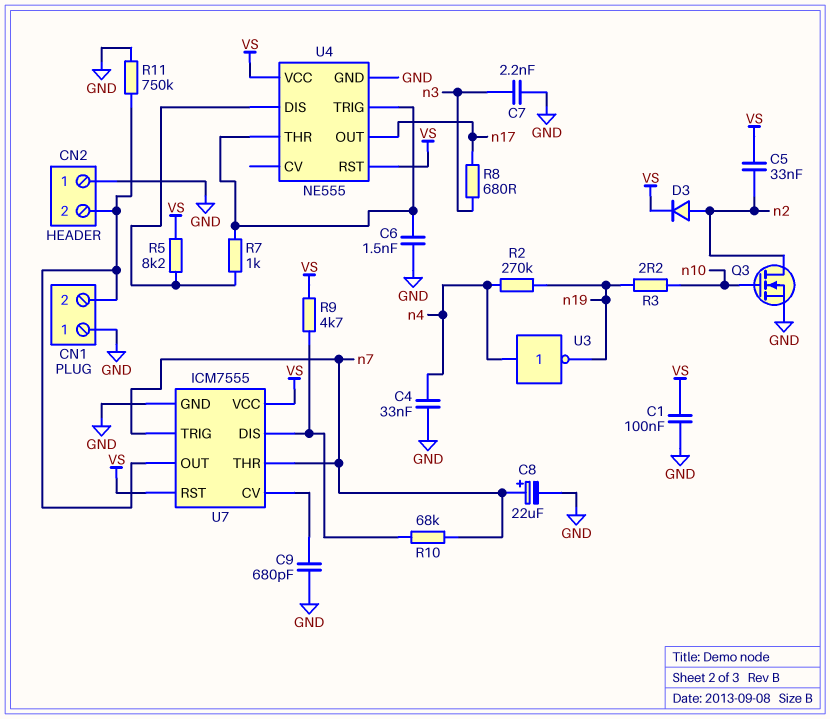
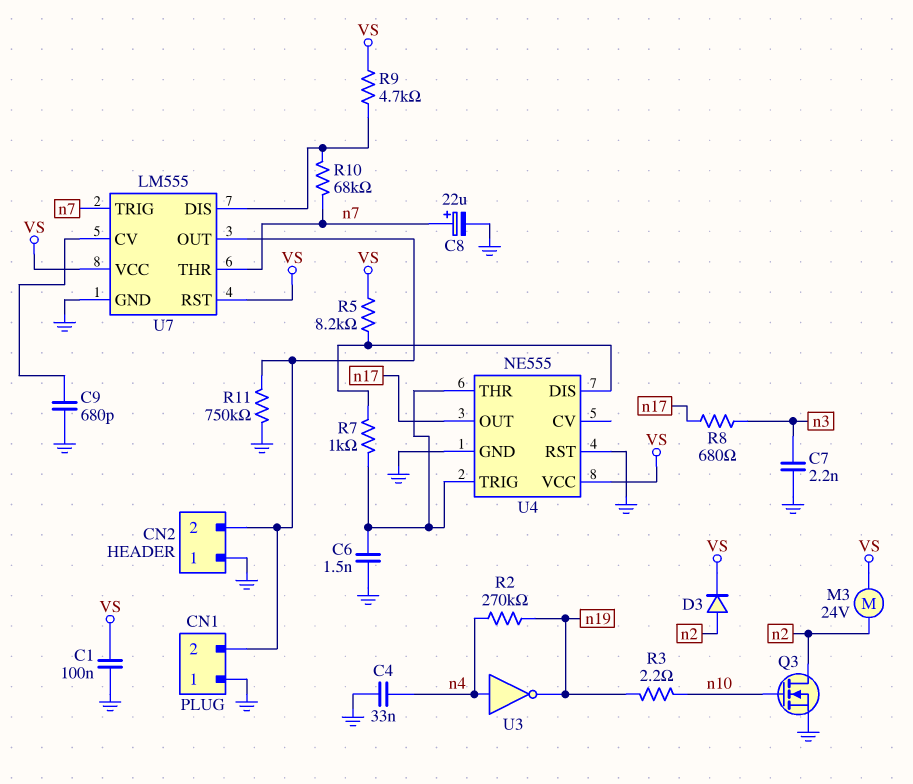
C5: 33nF (VS, n2) -> none
M3: none -> motor 24V (VS, n2)
U4 pin RST: VS -> GND
U7: ICM7555 -> LM555

